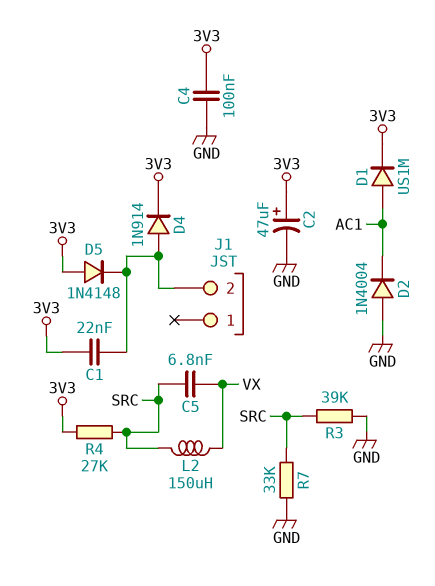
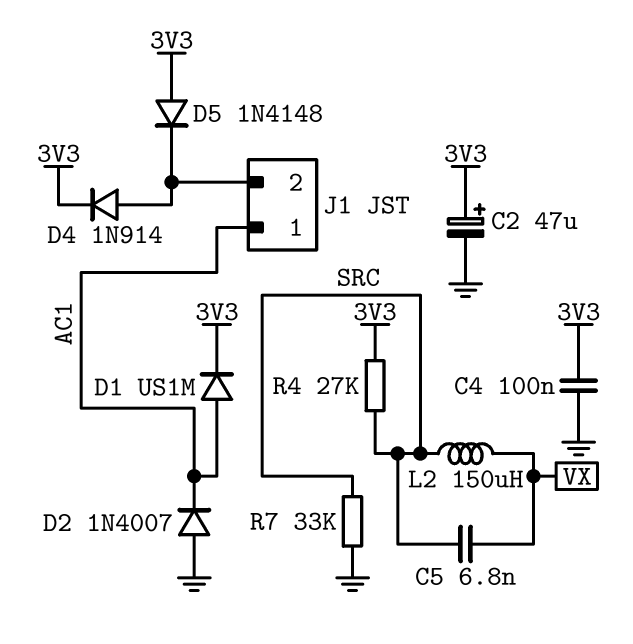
C1: 22nF (3V3, J1/2) -> none
D2: diode 1N4004 (A GND, K AC1) -> diode 1N4007 (A GND, K AC1)
J1 pin 1: none -> AC1
R3: 39k (GND, SRC) -> none

